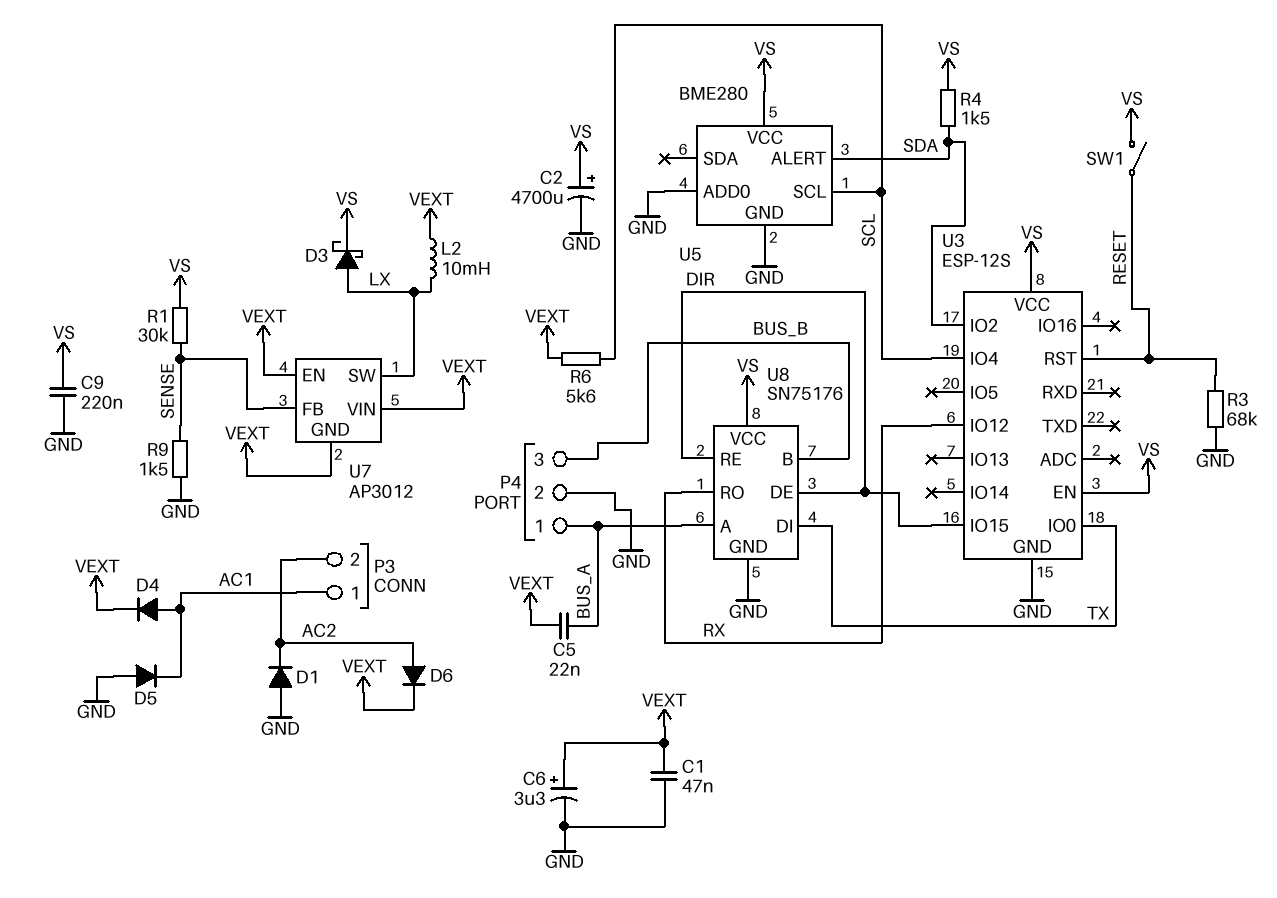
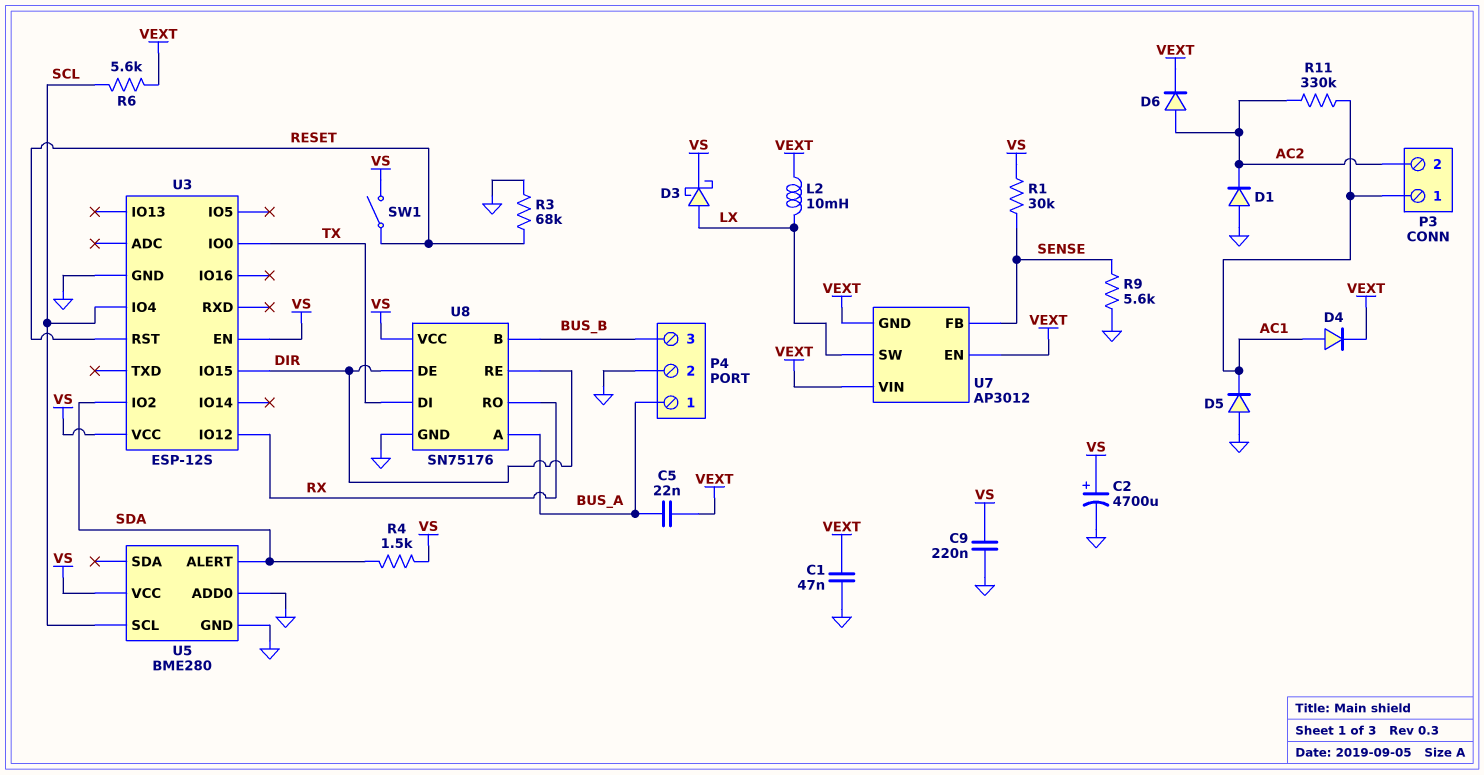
C6: 3.3uF (plus VEXT, minus GND) -> none
R9: 1.5k (GND, SENSE) -> 5.6k (GND, SENSE)
R11: none -> 330k (AC1, AC2)

